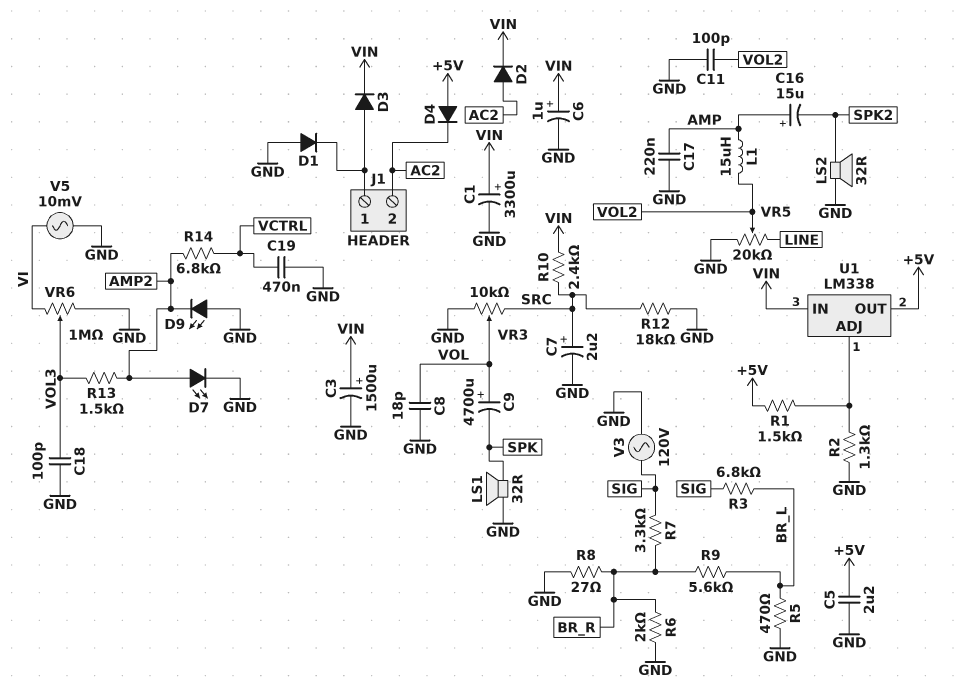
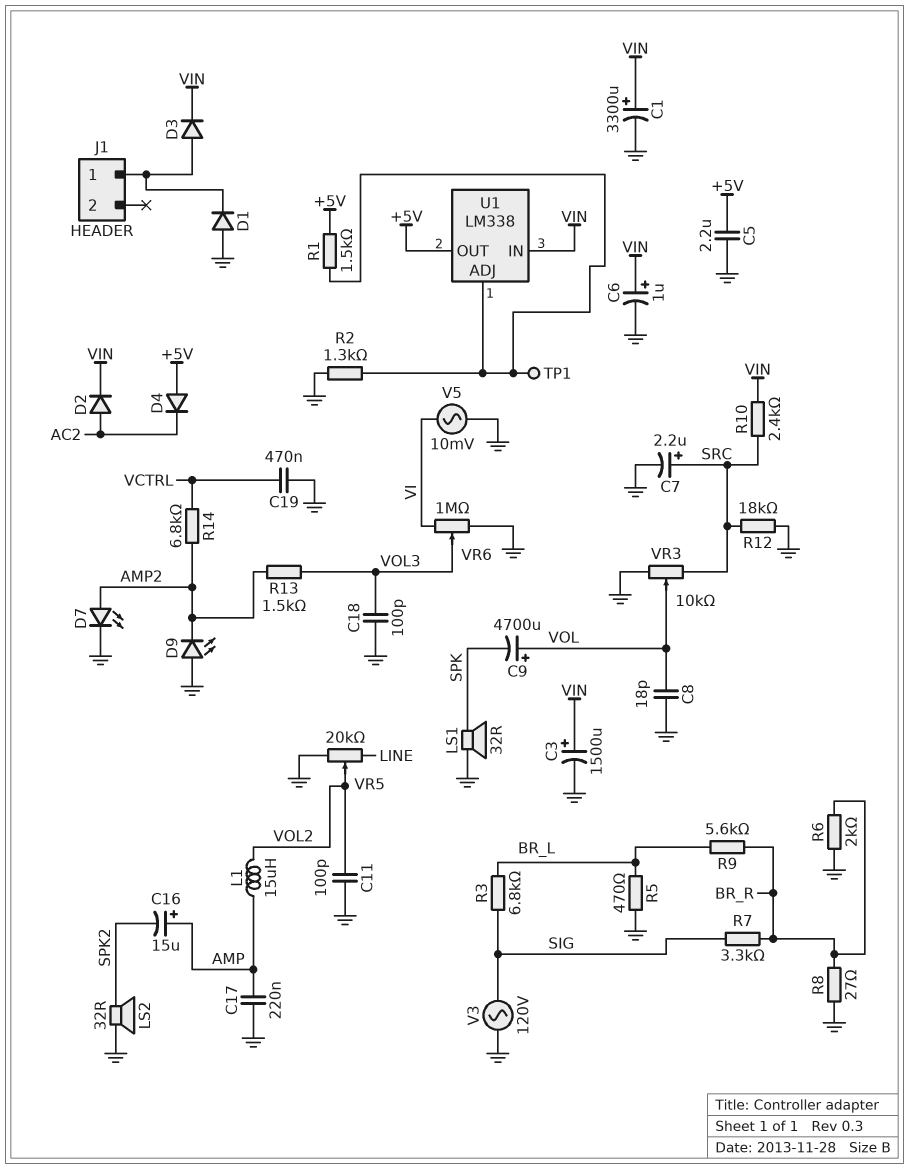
J1 pin 2: AC2 -> none
TP1: none -> test point (U1/ADJ)

